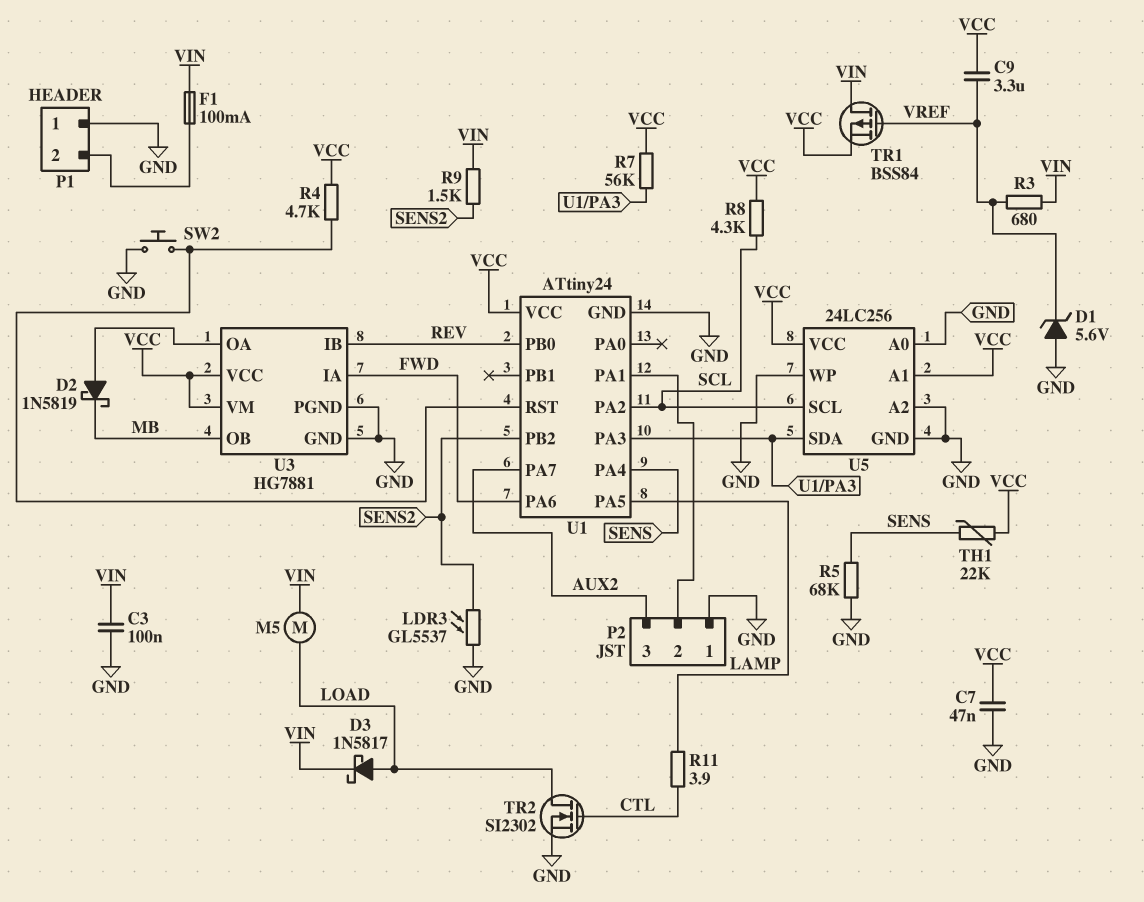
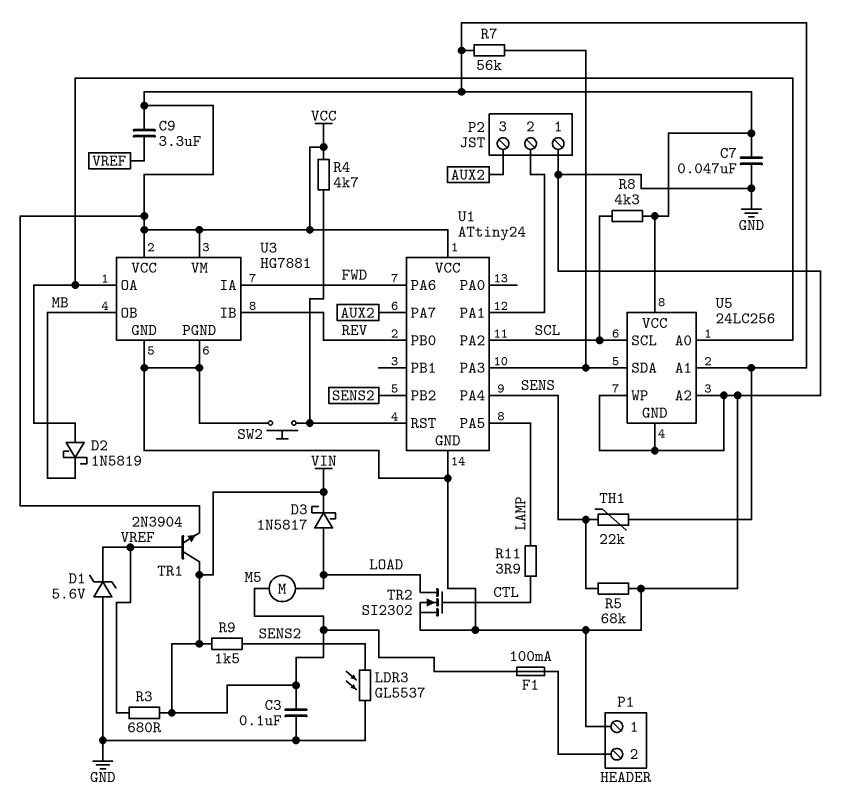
TR1: PMOS BSS84 (G VREF, D VIN, S VCC) -> NPN 2N3904 (B VREF, C VIN, E VCC)
U5 pin A0: GND -> U3/OA

